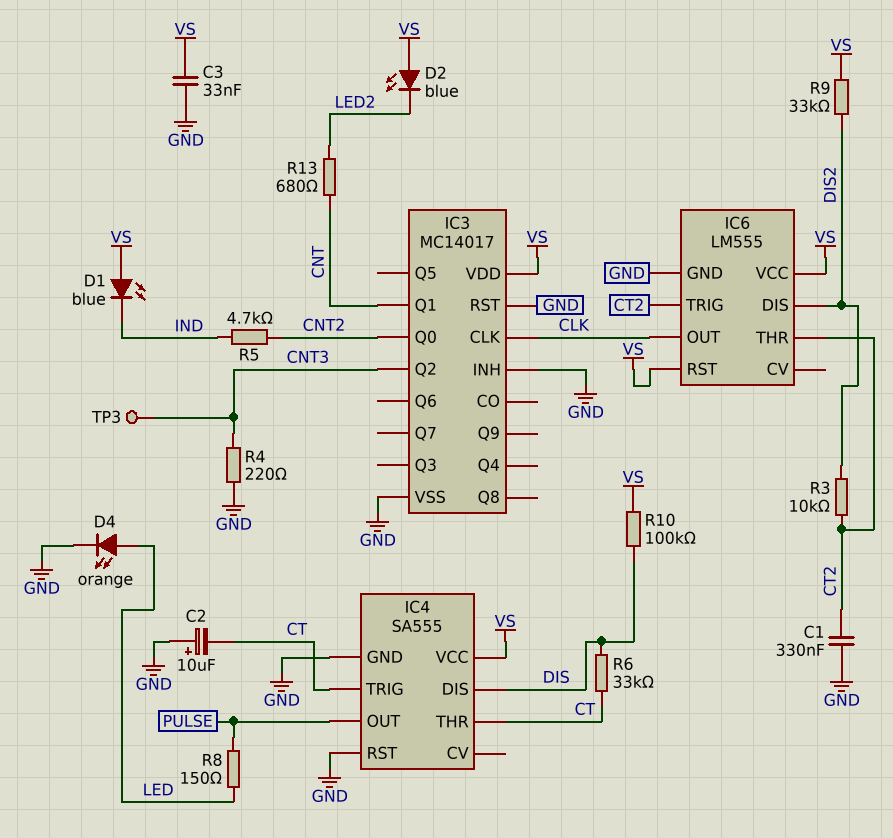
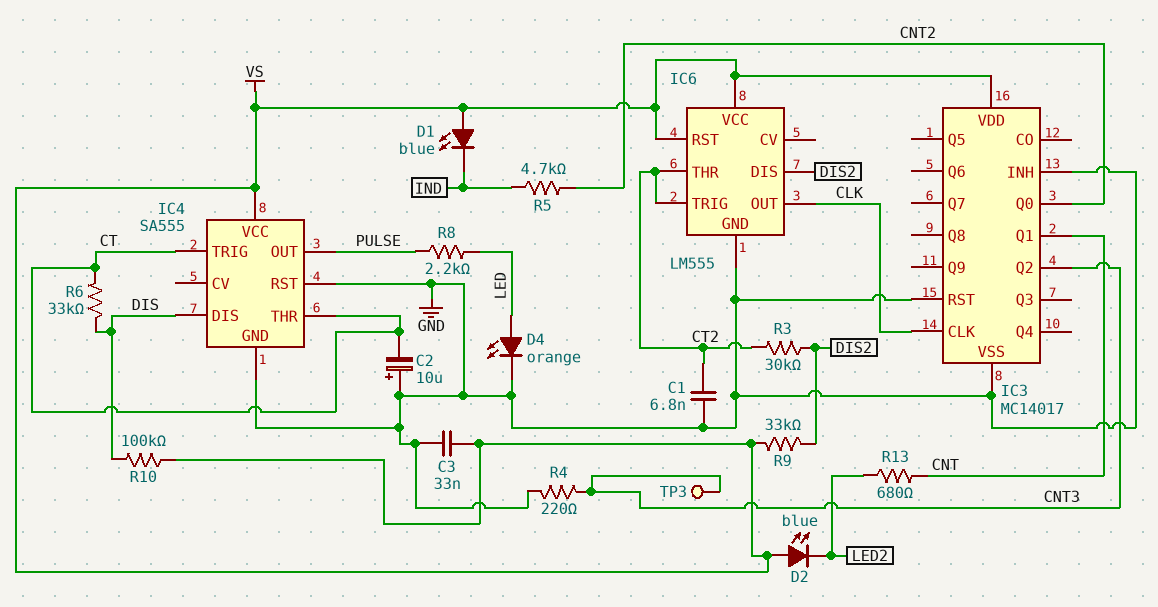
C1: 330nF (CT2, GND) -> 6.8nF (CT2, GND)
R3: 10k (CT2, DIS2) -> 30k (CT2, DIS2)
R8: 150 (LED, PULSE) -> 2.2k (LED, PULSE)

